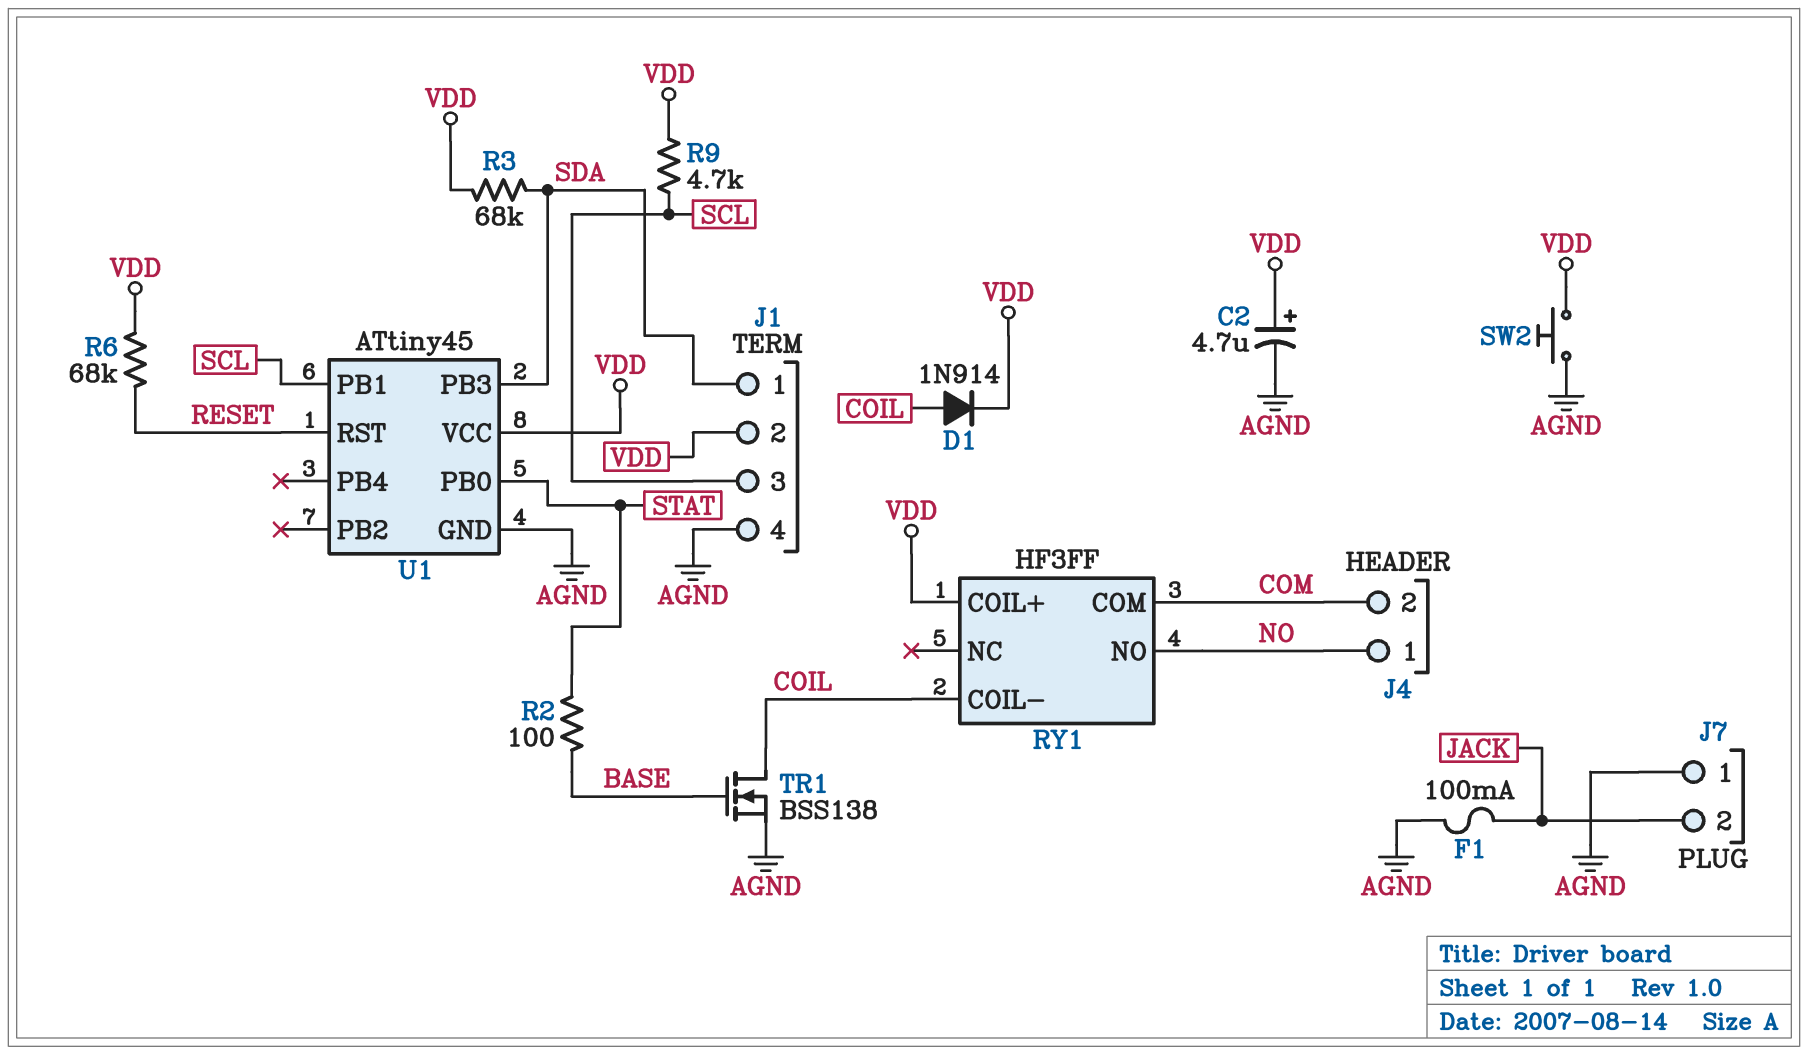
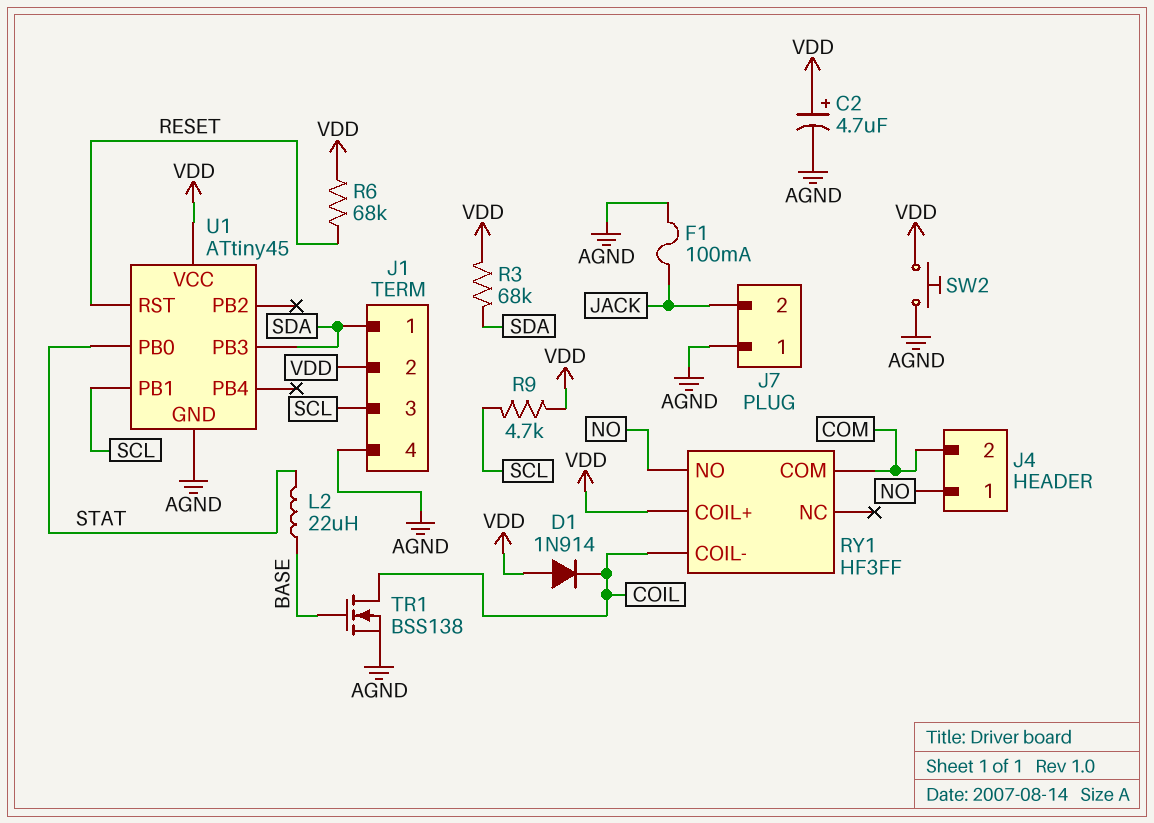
D1: diode 1N914 (A COIL, K VDD) -> diode 1N914 (A VDD, K COIL)
L2: none -> 22uH (BASE, STAT)
R2: 100 (BASE, STAT) -> none

